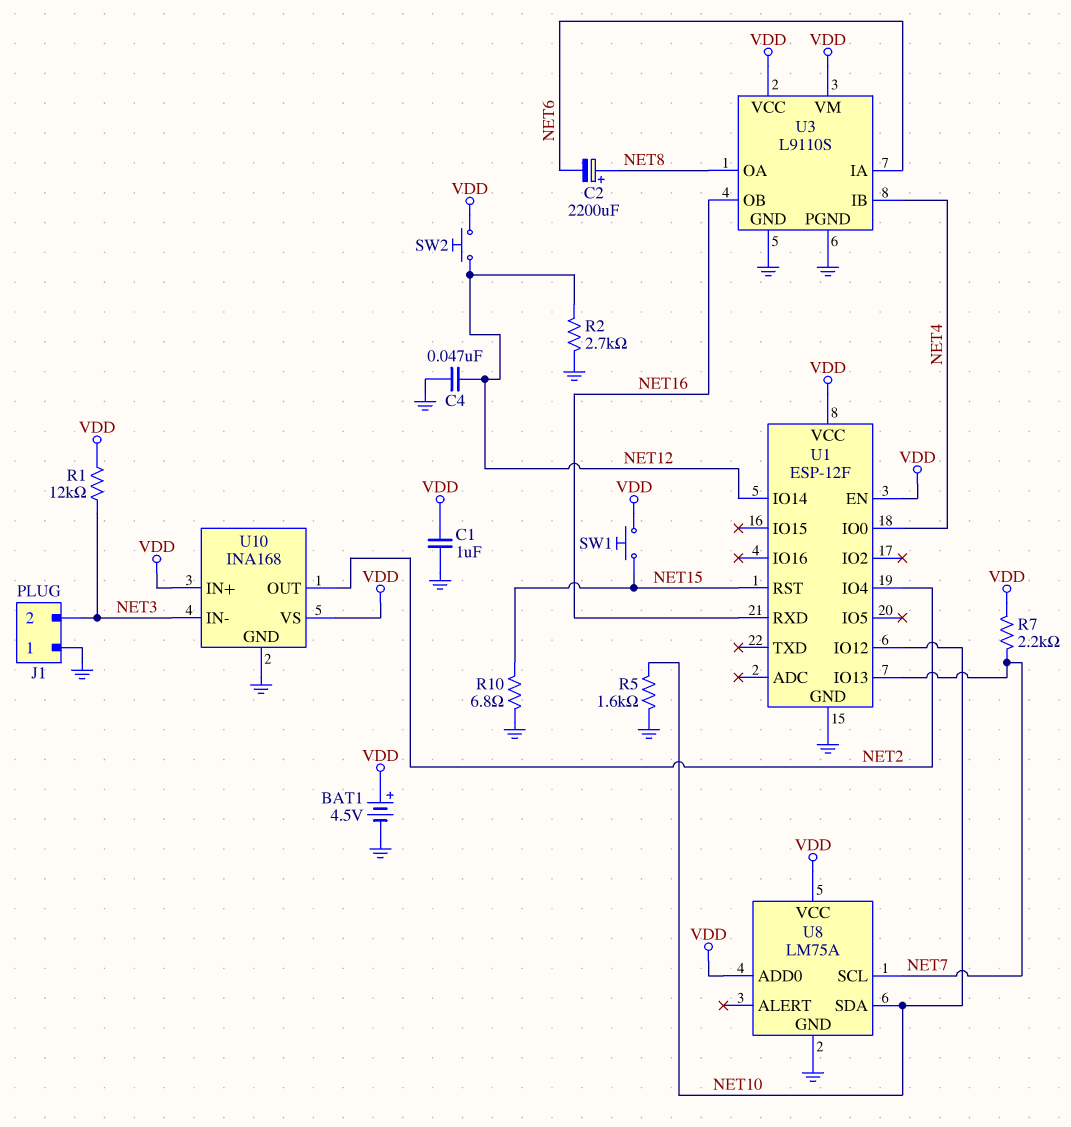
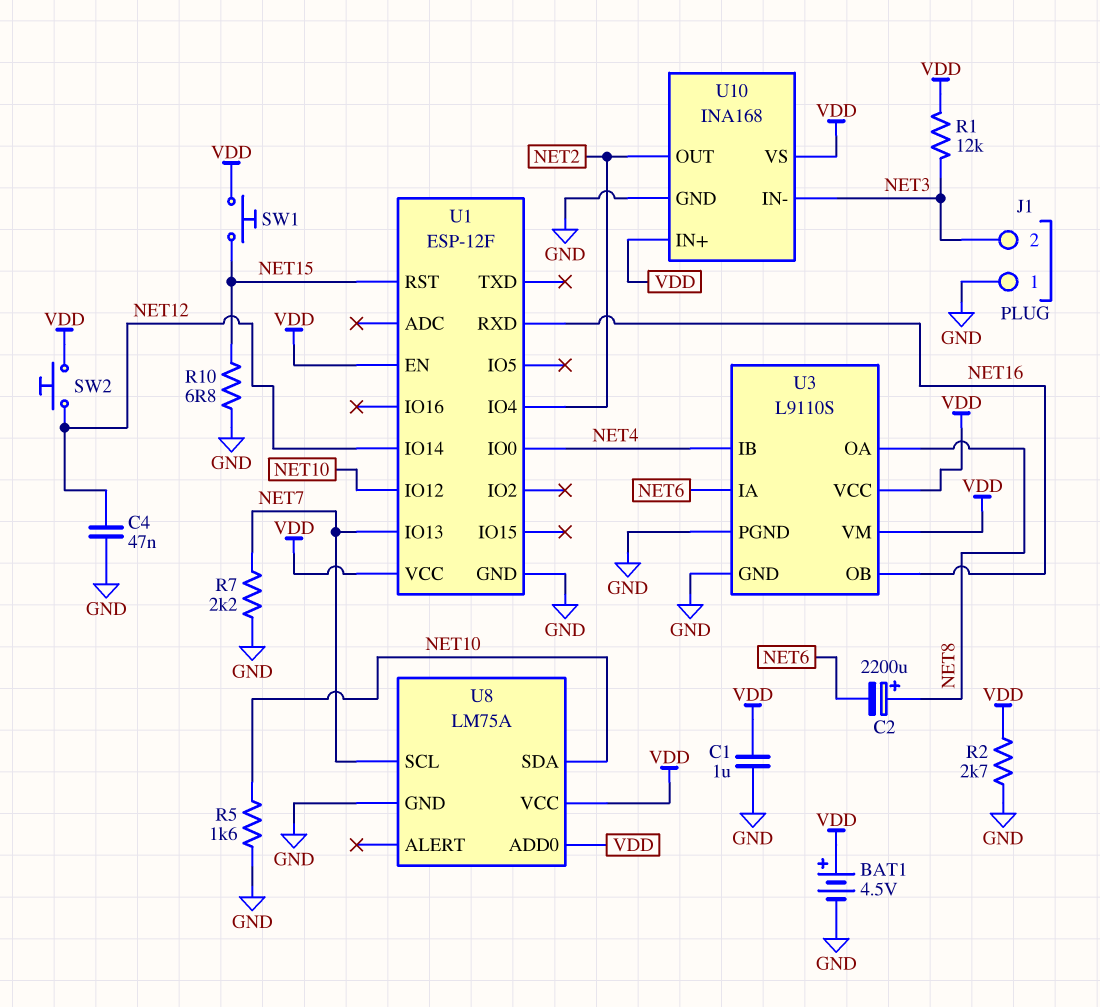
R2: 2.7k (GND, NET12) -> 2.7k (GND, VDD)
R7: 2.2k (NET7, VDD) -> 2.2k (GND, NET7)

